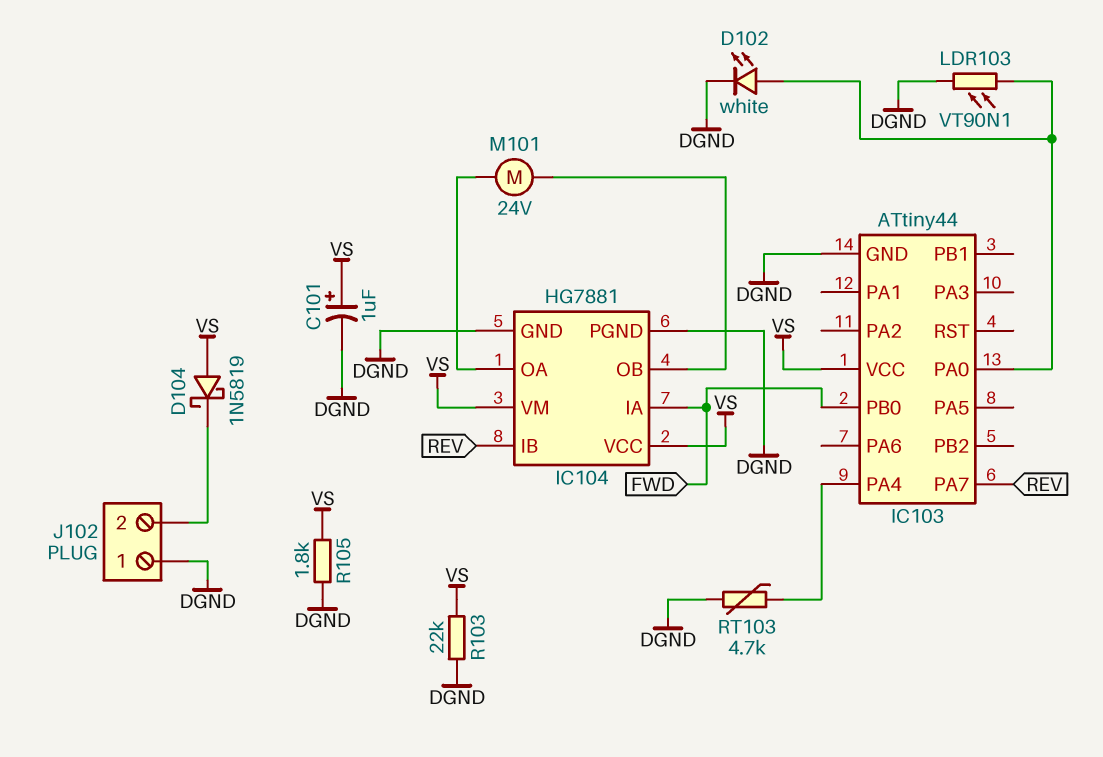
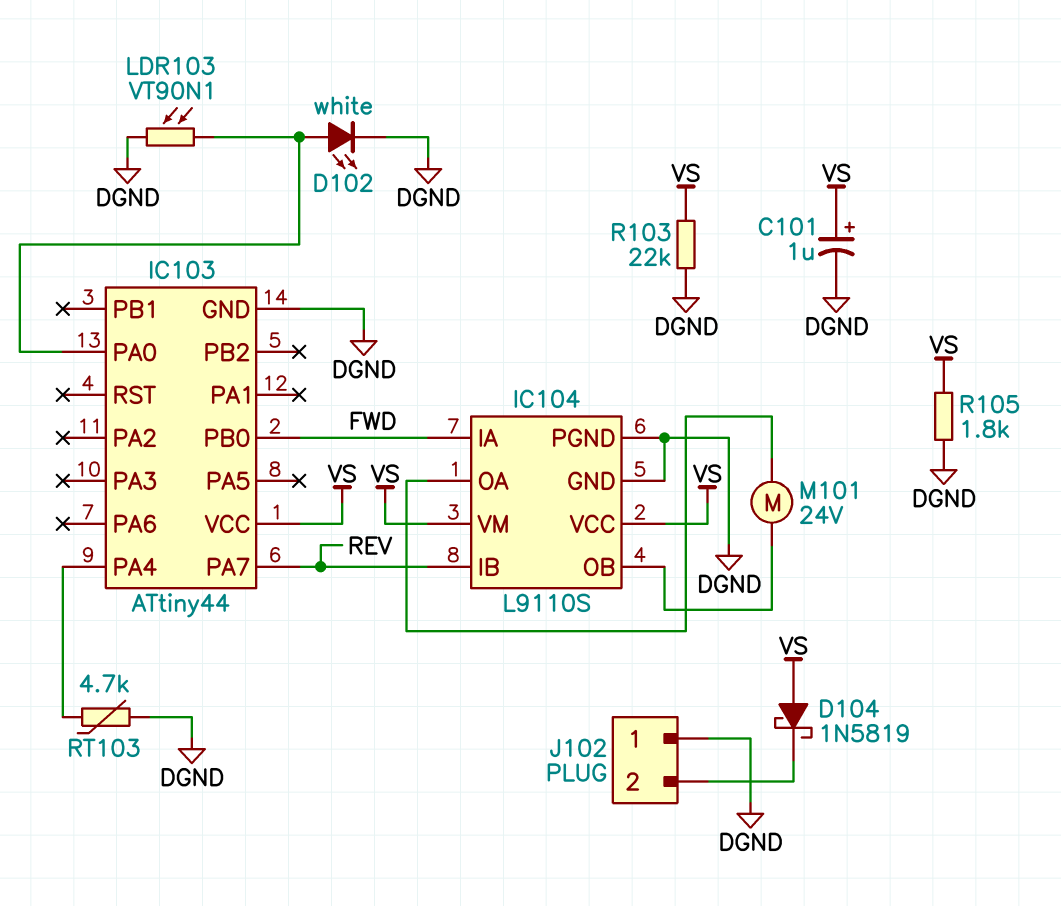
IC104: HG7881 -> L9110S

